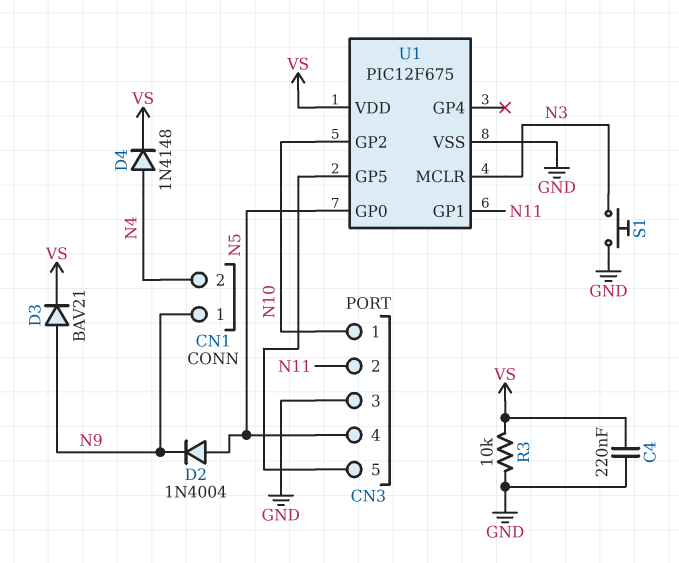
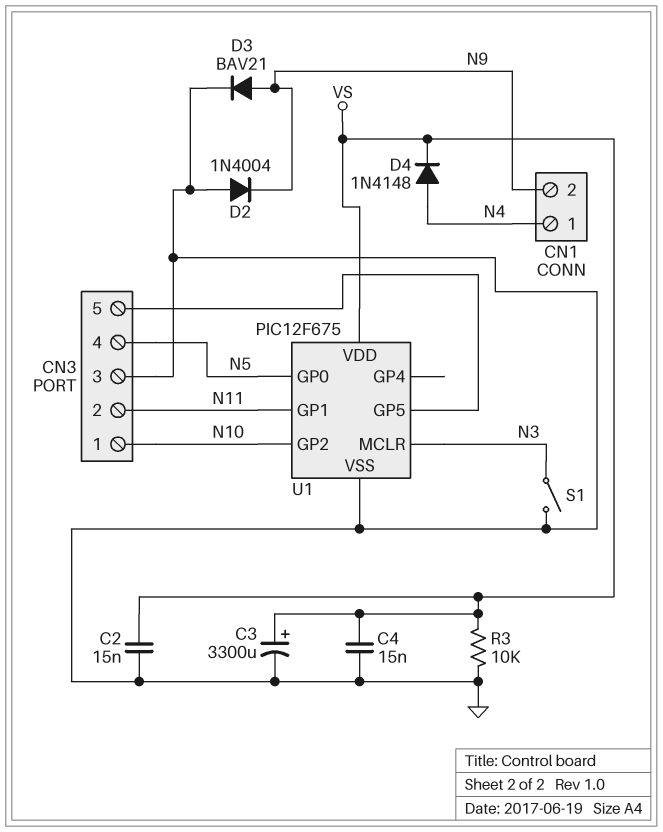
C2: none -> 15nF (GND, VS)
C3: none -> 3300uF (plus VS, minus GND)
C4: 220nF (GND, VS) -> 15nF (GND, VS)
CN1 pin 1: N9 -> N4
CN1 pin 2: N4 -> N9
D2: diode 1N4004 (A N5, K N9) -> diode 1N4004 (A GND, K N9)
D3: diode BAV21 (A N9, K VS) -> diode BAV21 (A N9, K GND)
S1: button (GND, N3) -> switch (GND, N3)

